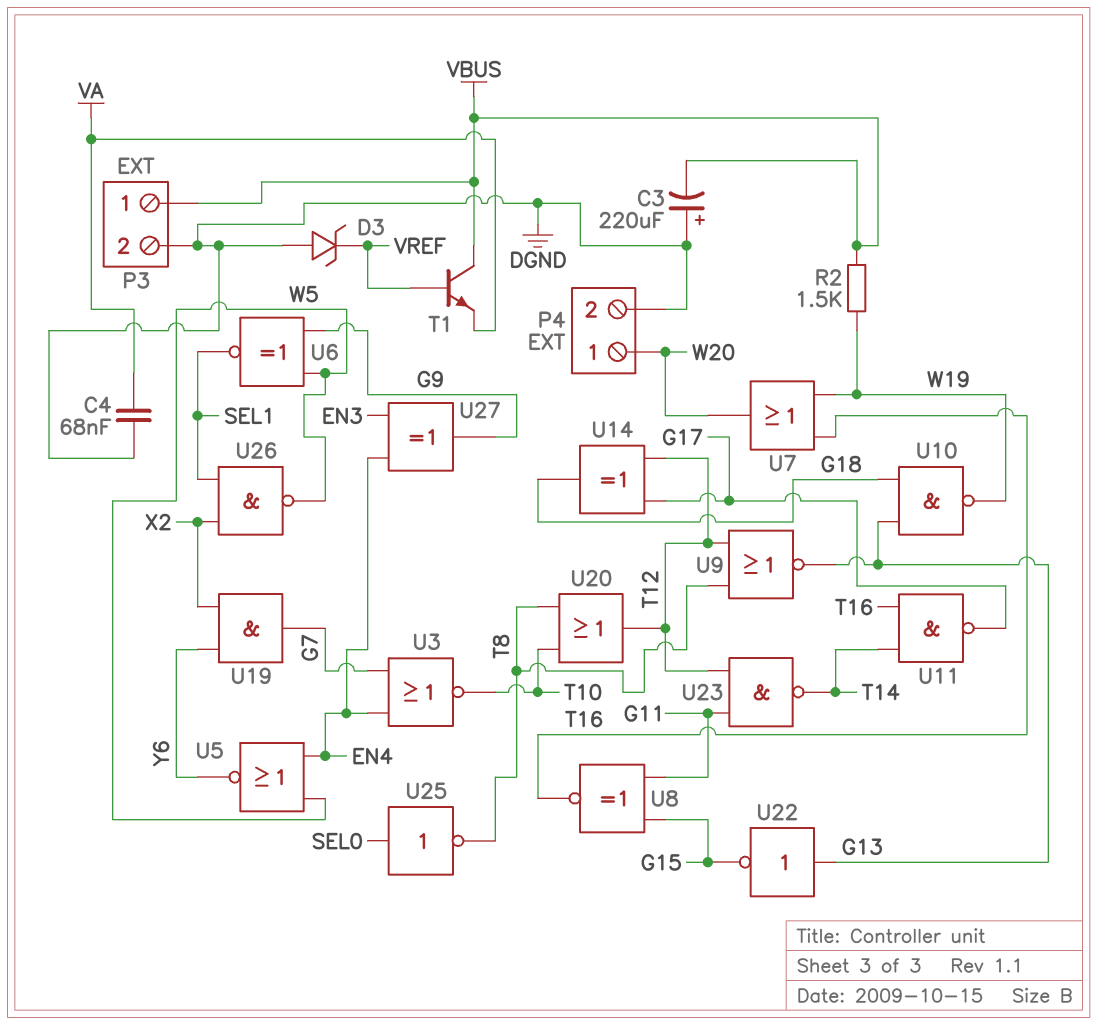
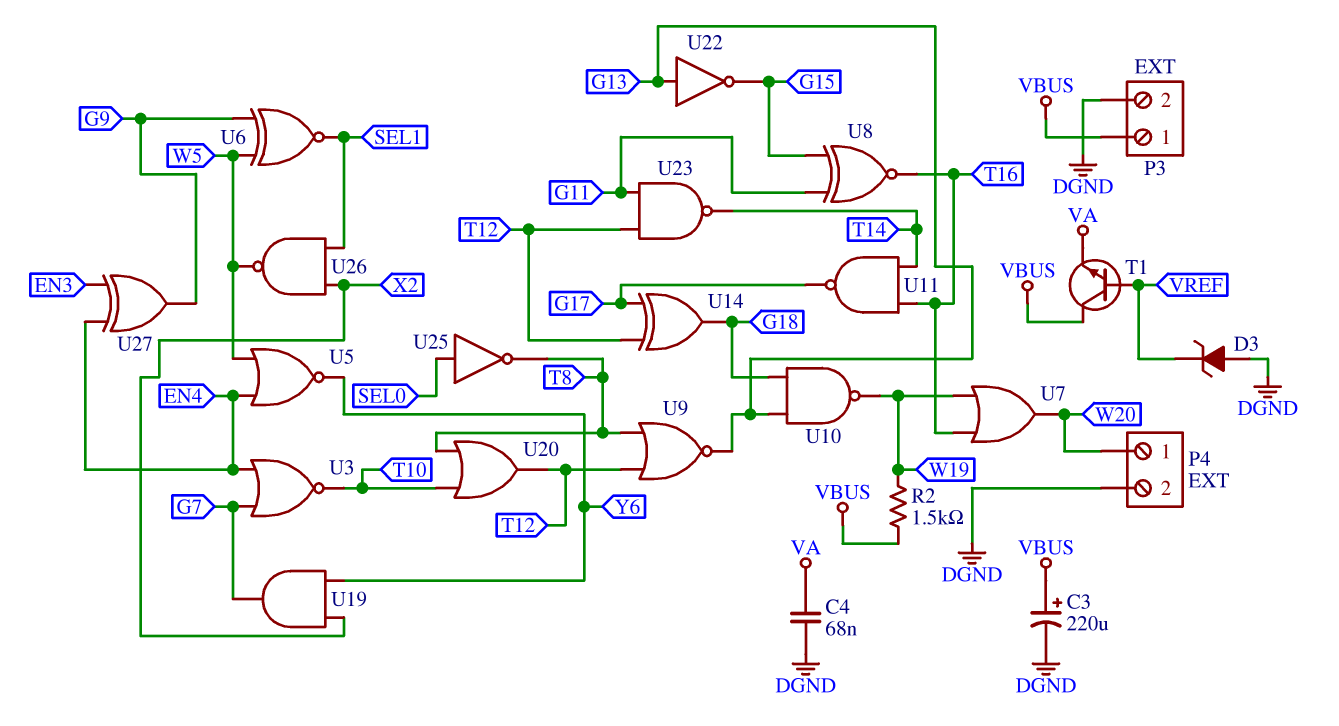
C3: 220uF (plus DGND, minus VBUS) -> 220uF (plus VBUS, minus DGND)

